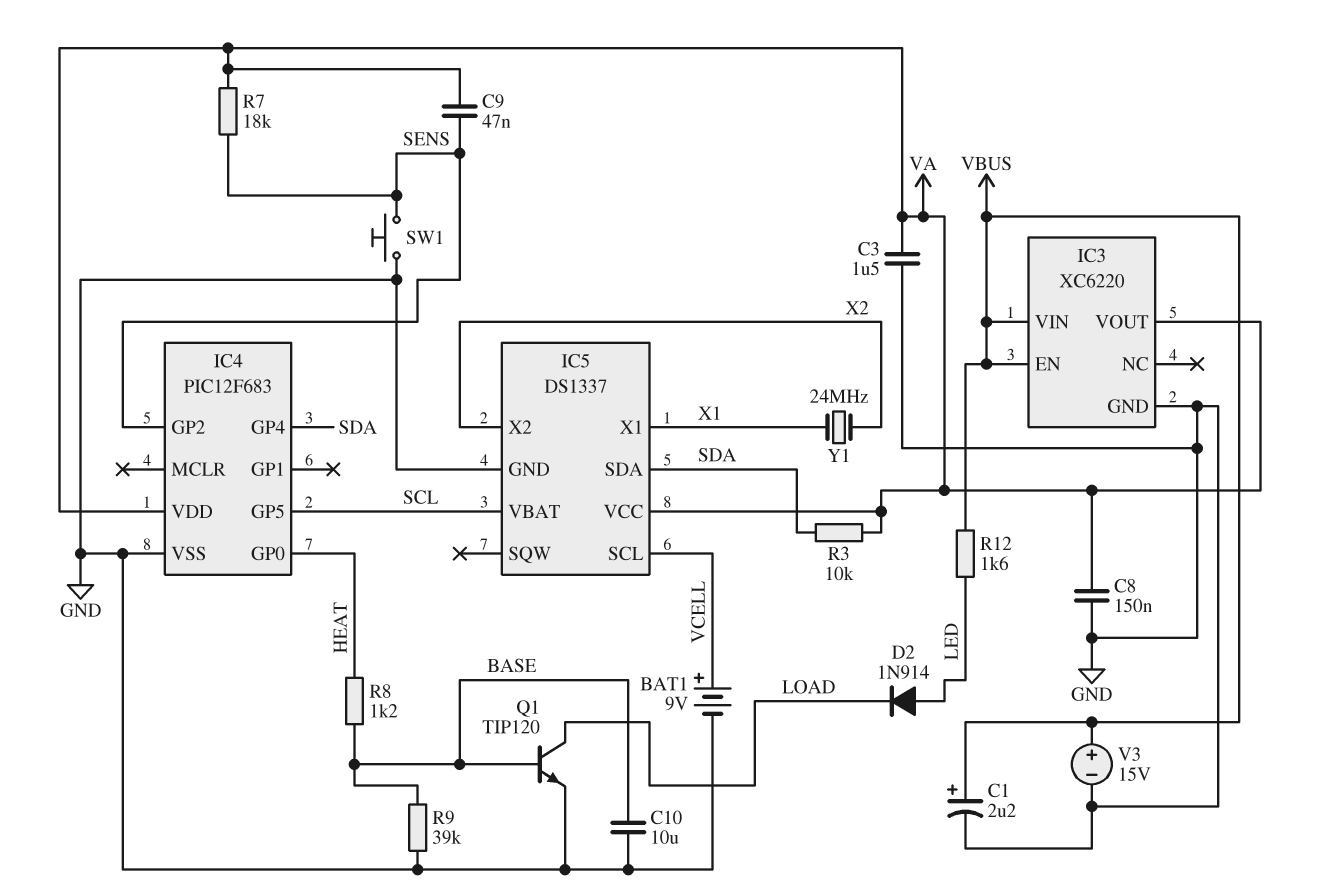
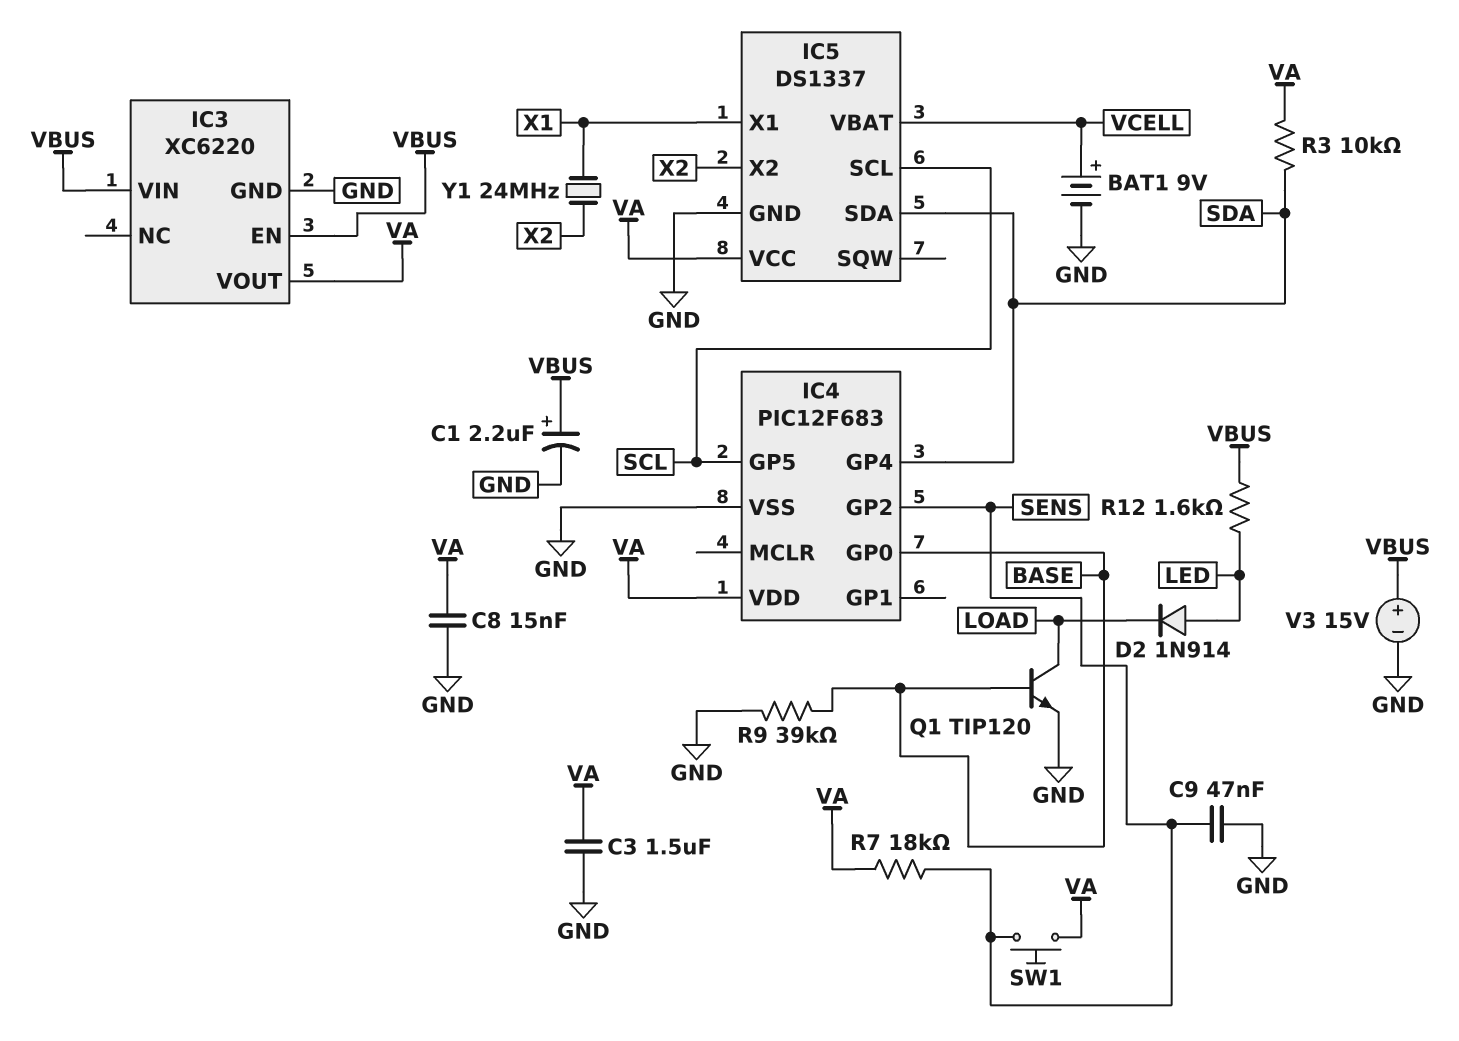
C8: 150nF (GND, VA) -> 15nF (GND, VA)
C9: 47nF (SENS, VA) -> 47nF (GND, SENS)
C10: 10uF (BASE, GND) -> none
IC4 pin GP0: HEAT -> BASE
IC5 pin SCL: VCELL -> SCL
IC5 pin VBAT: SCL -> VCELL
R8: 1.2k (BASE, HEAT) -> none
SW1: button (GND, SENS) -> button (SENS, VA)

